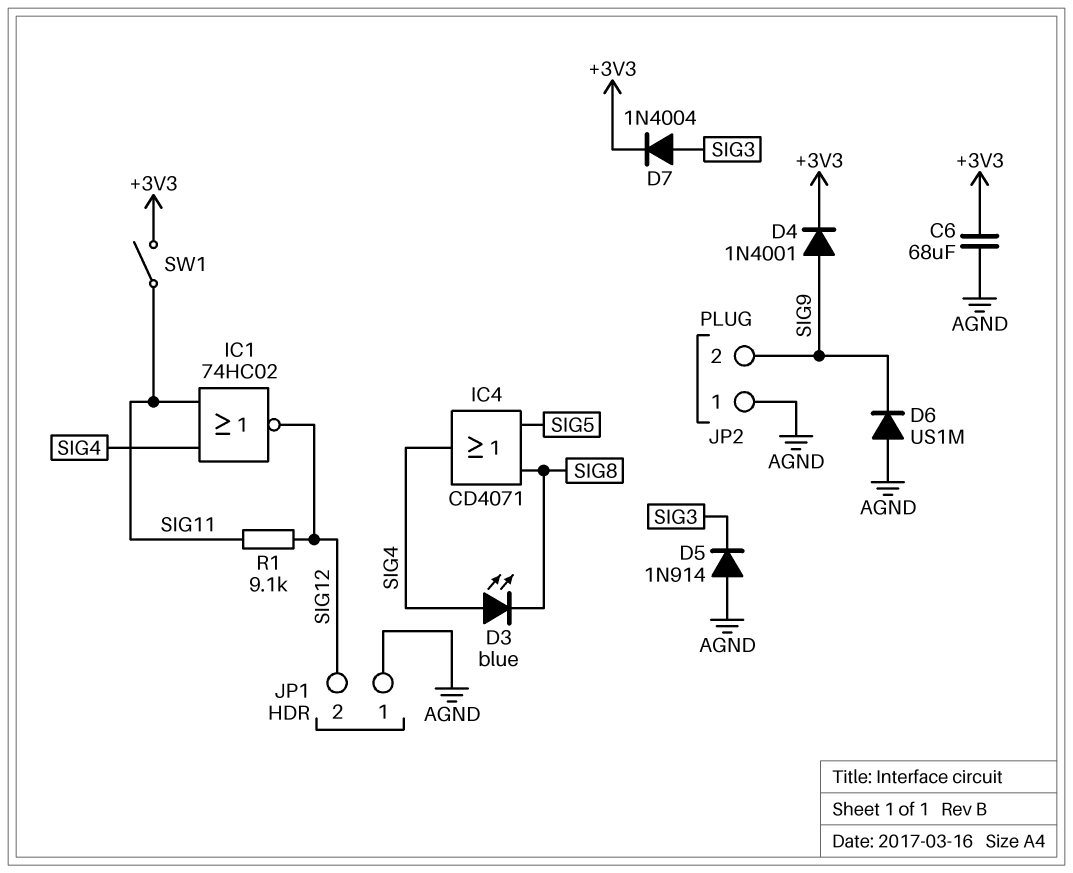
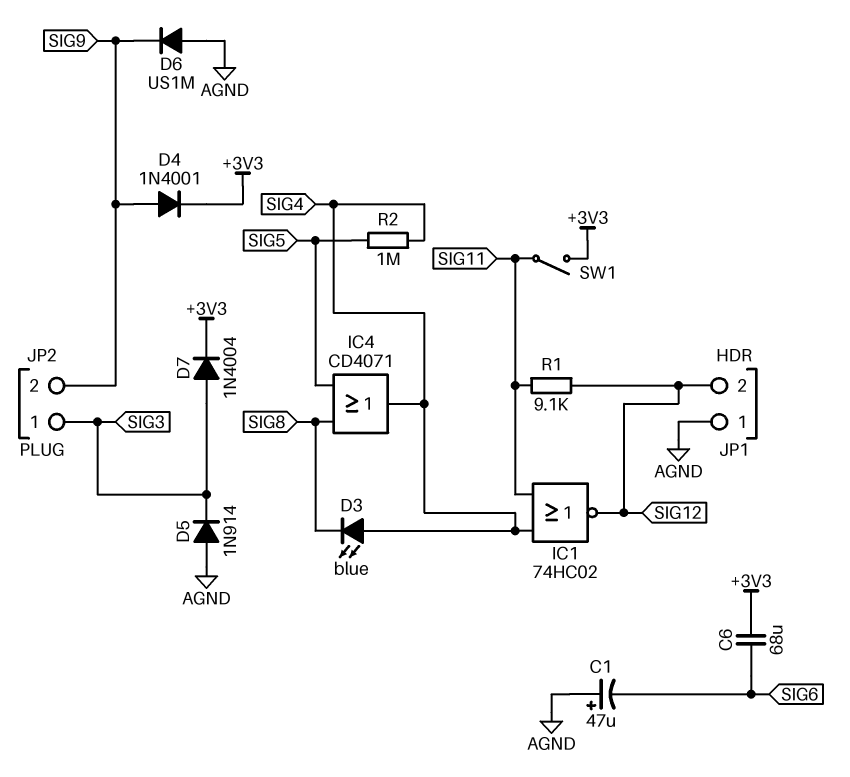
C1: none -> 47uF (plus AGND, minus SIG6)
C6: 68uF (+3V3, AGND) -> 68uF (+3V3, SIG6)
JP2 pin 1: AGND -> SIG3
R2: none -> 1M (SIG4, SIG5)

